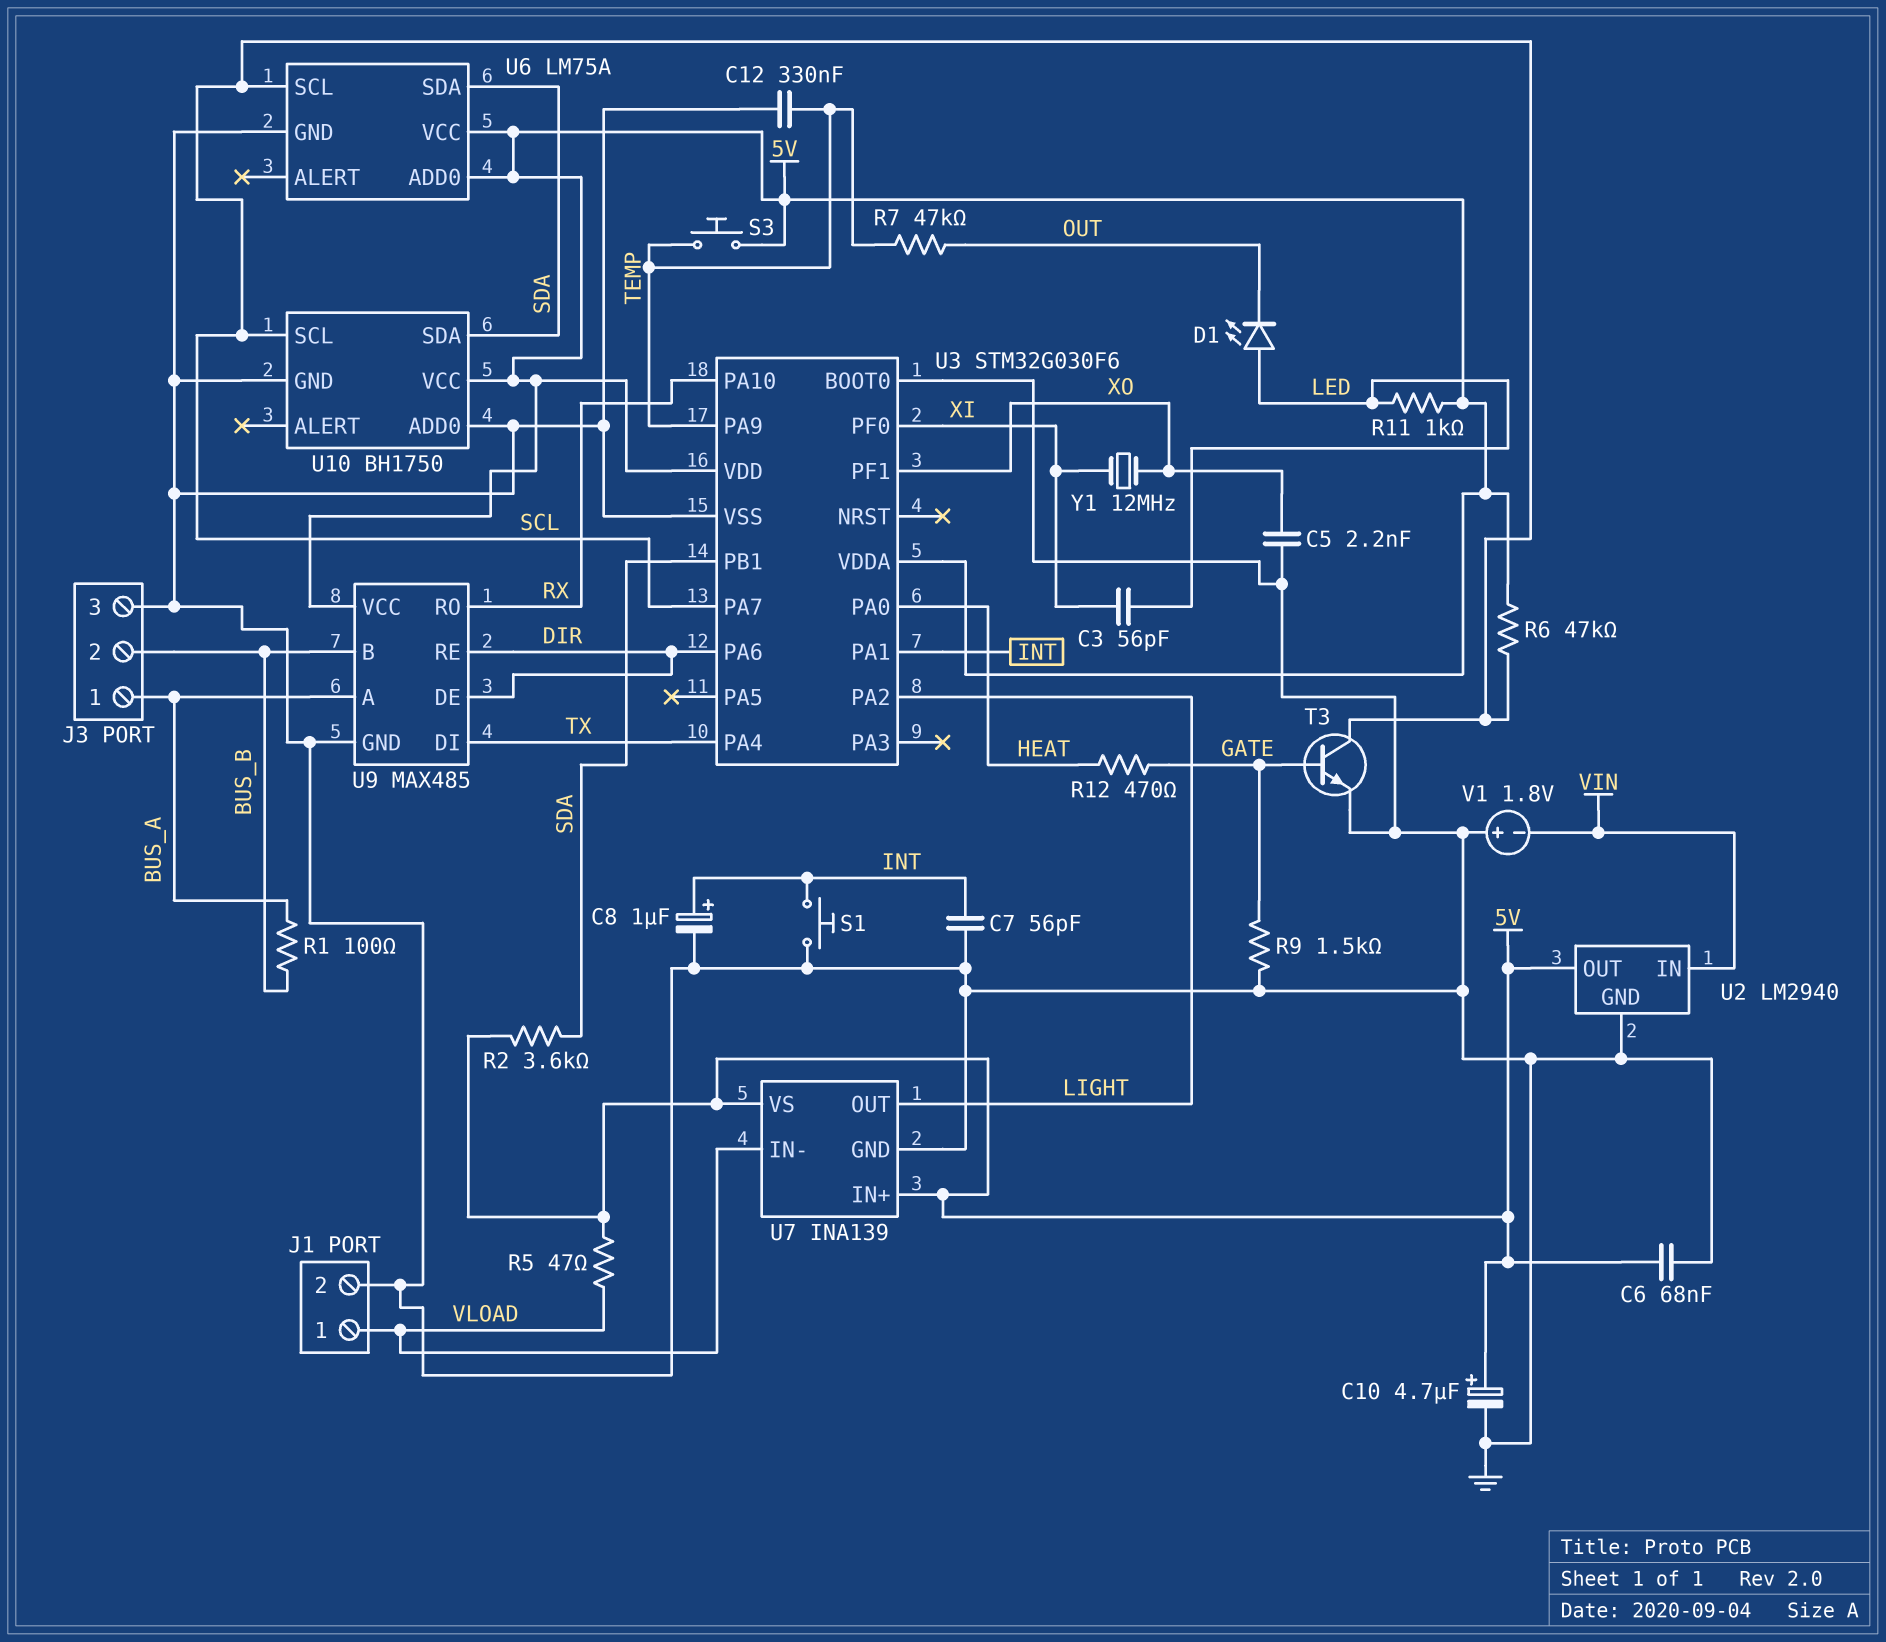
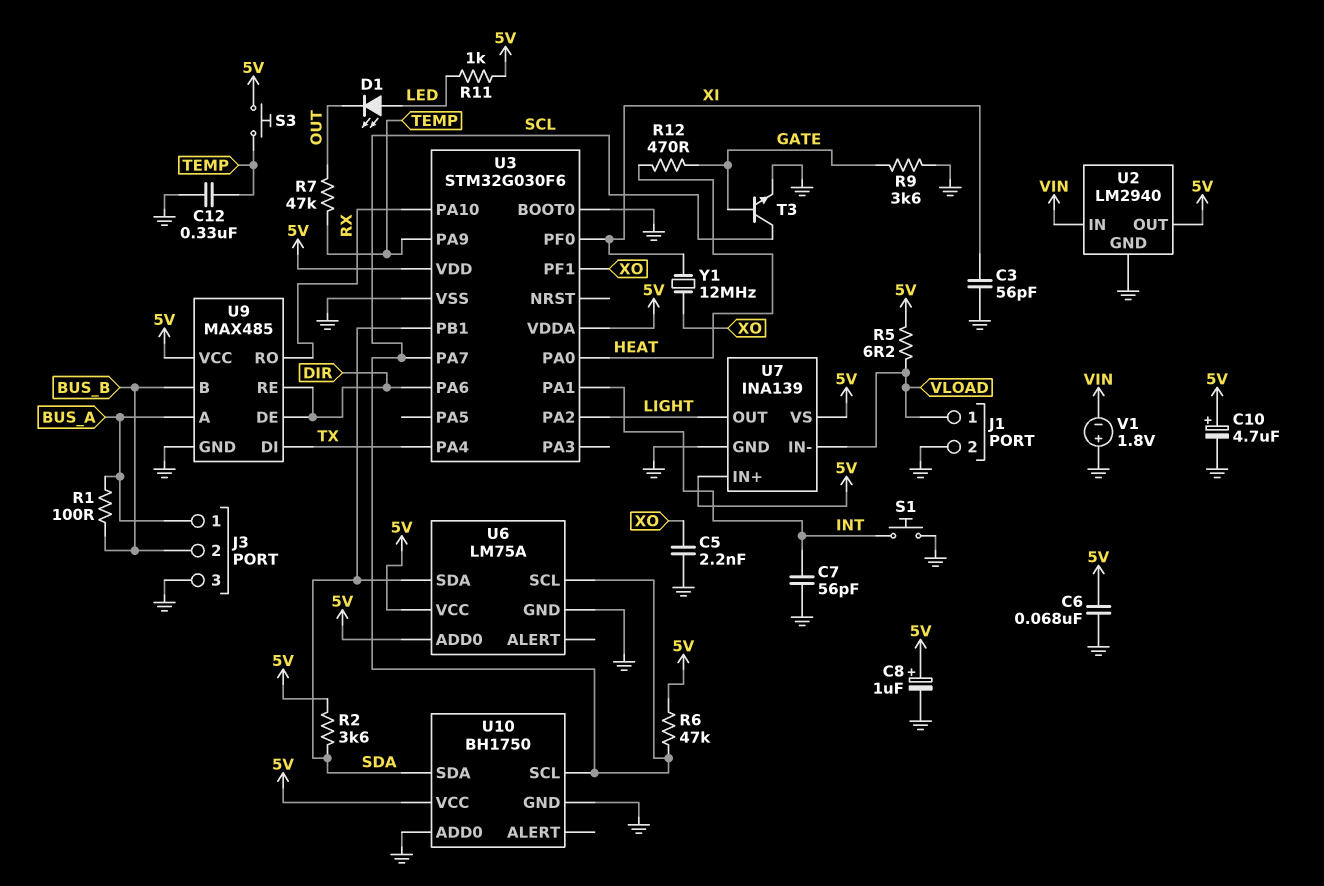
C3: 56pF (LED, XI) -> 56pF (GND, XI)
C8: 1uF (plus INT, minus GND) -> 1uF (plus 5V, minus GND)
R5: 47 (5V, VLOAD) -> 6.2 (5V, VLOAD)
R9: 1.5k (GATE, GND) -> 3.6k (GATE, GND)

